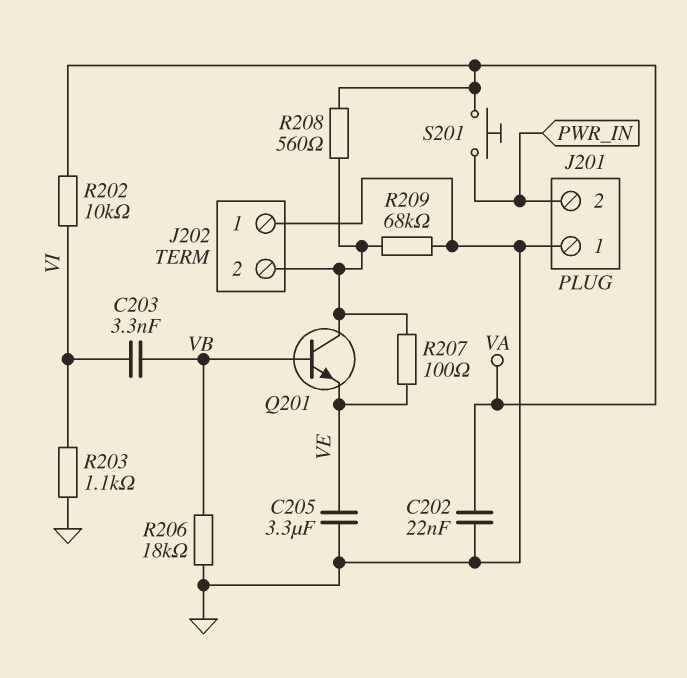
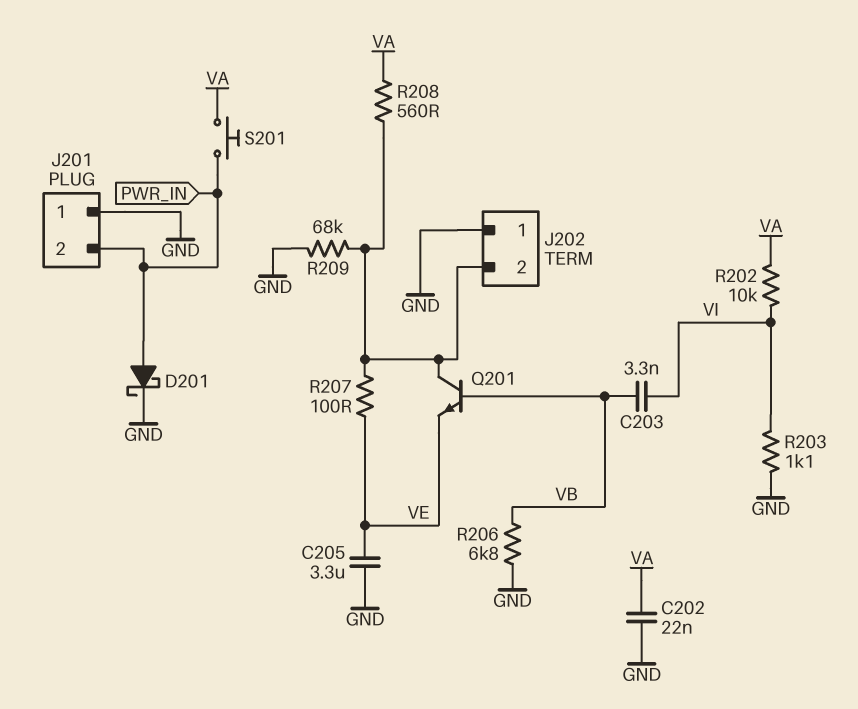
D201: none -> schottky (A PWR_IN, K GND)
R206: 18k (GND, VB) -> 6.8k (GND, VB)

